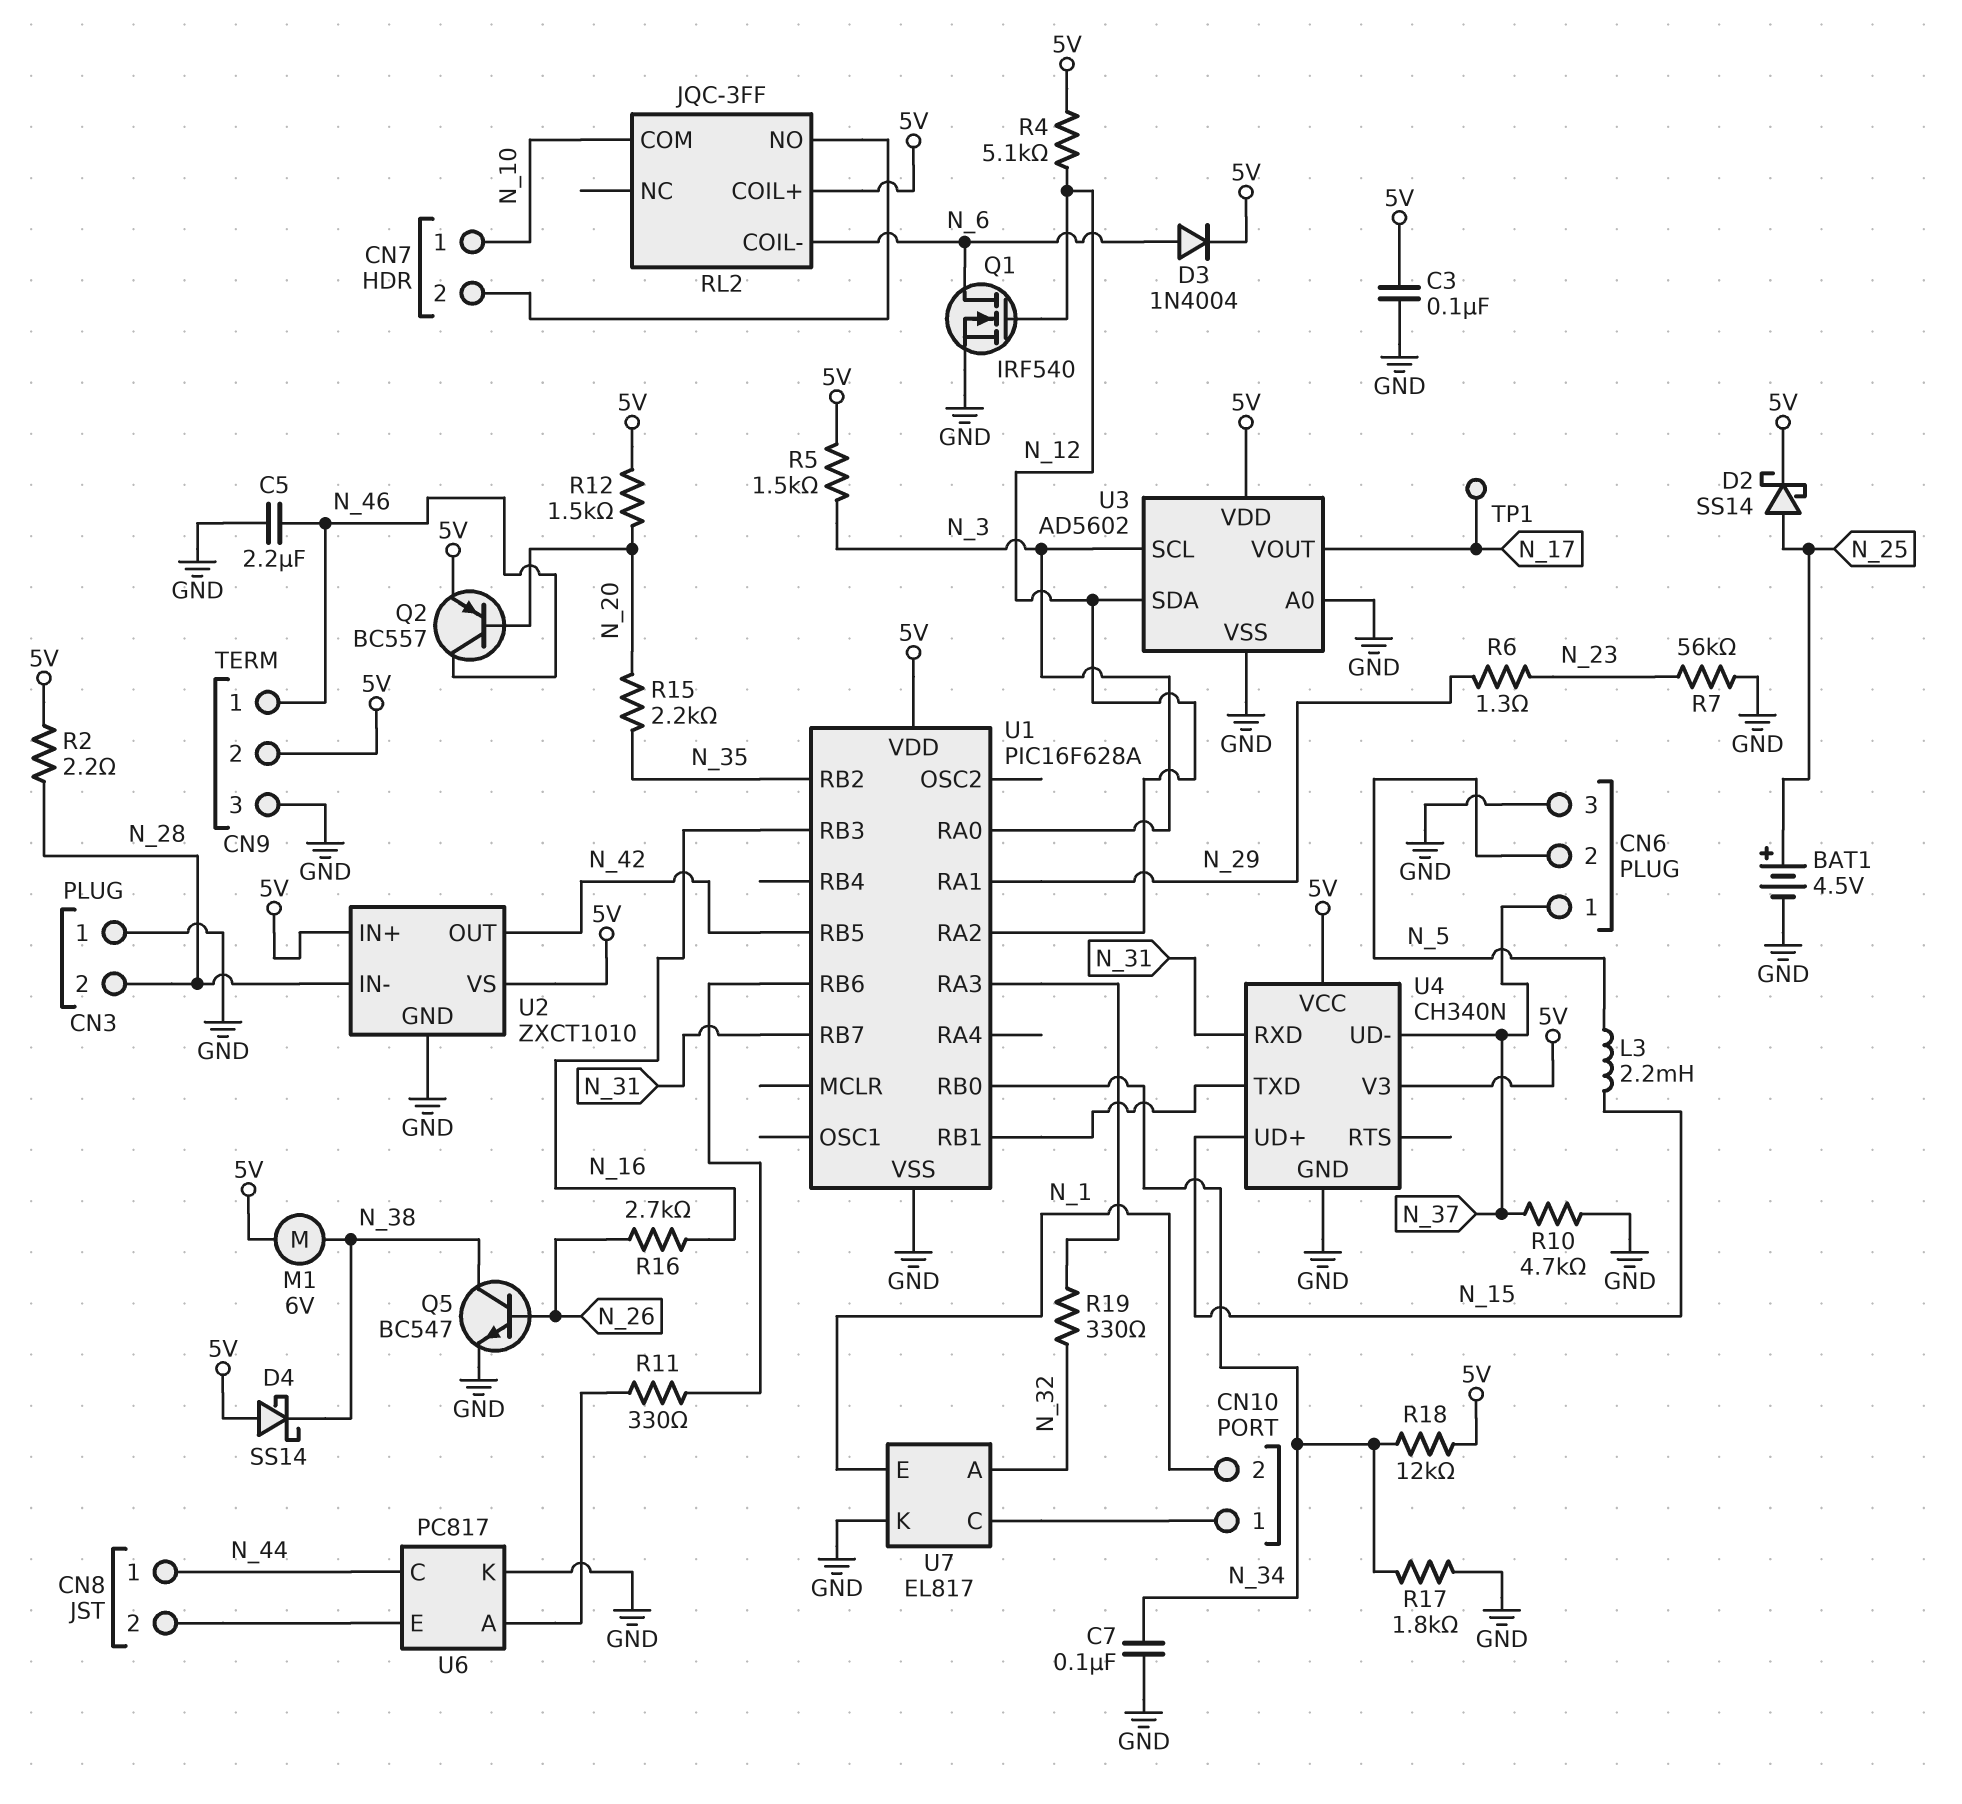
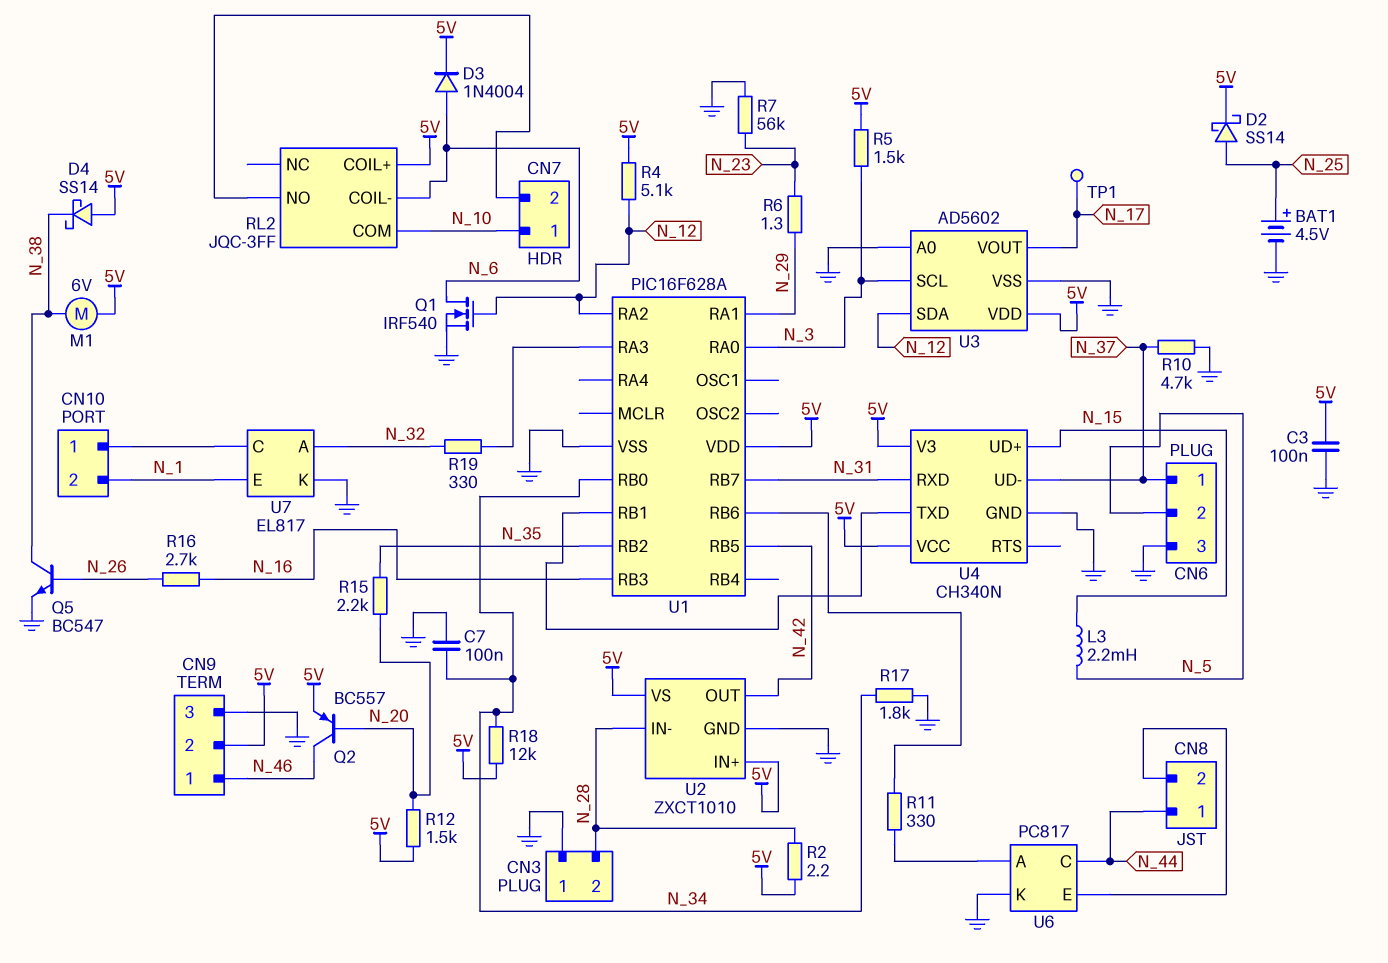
C5: 2.2uF (GND, N_46) -> none

